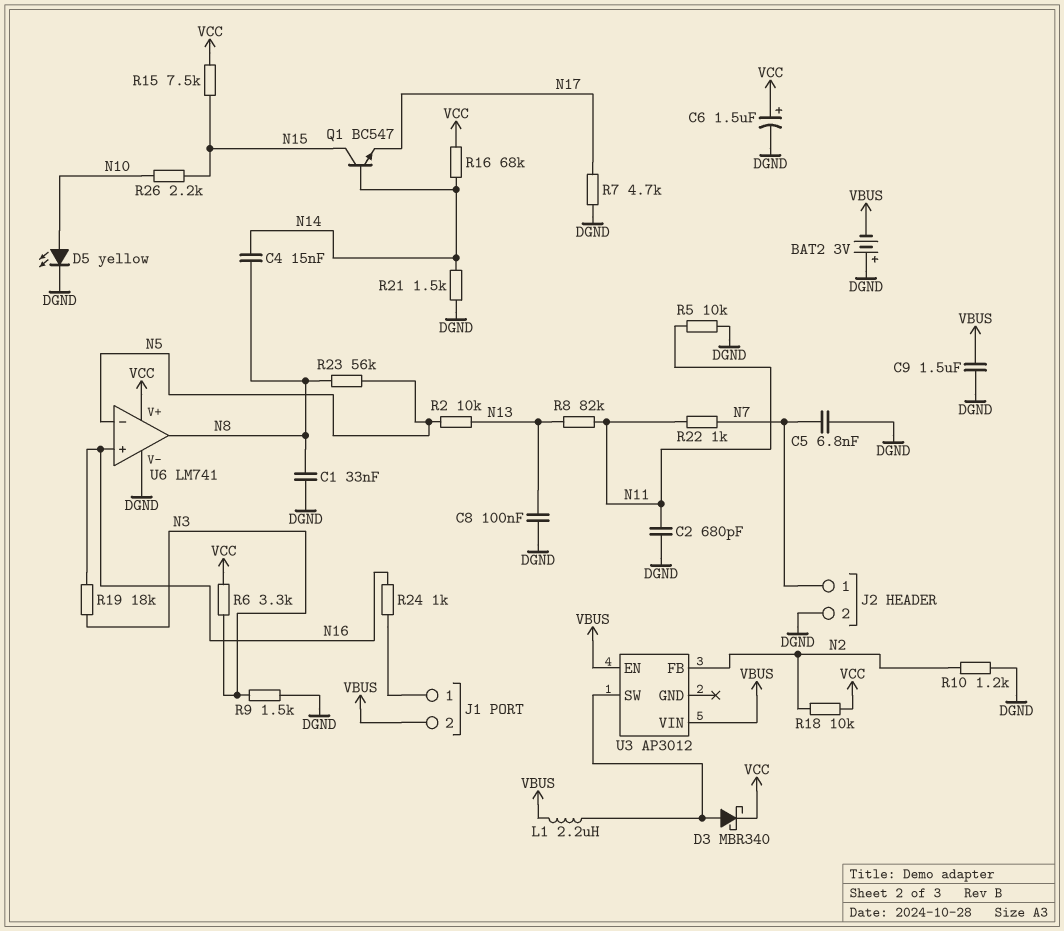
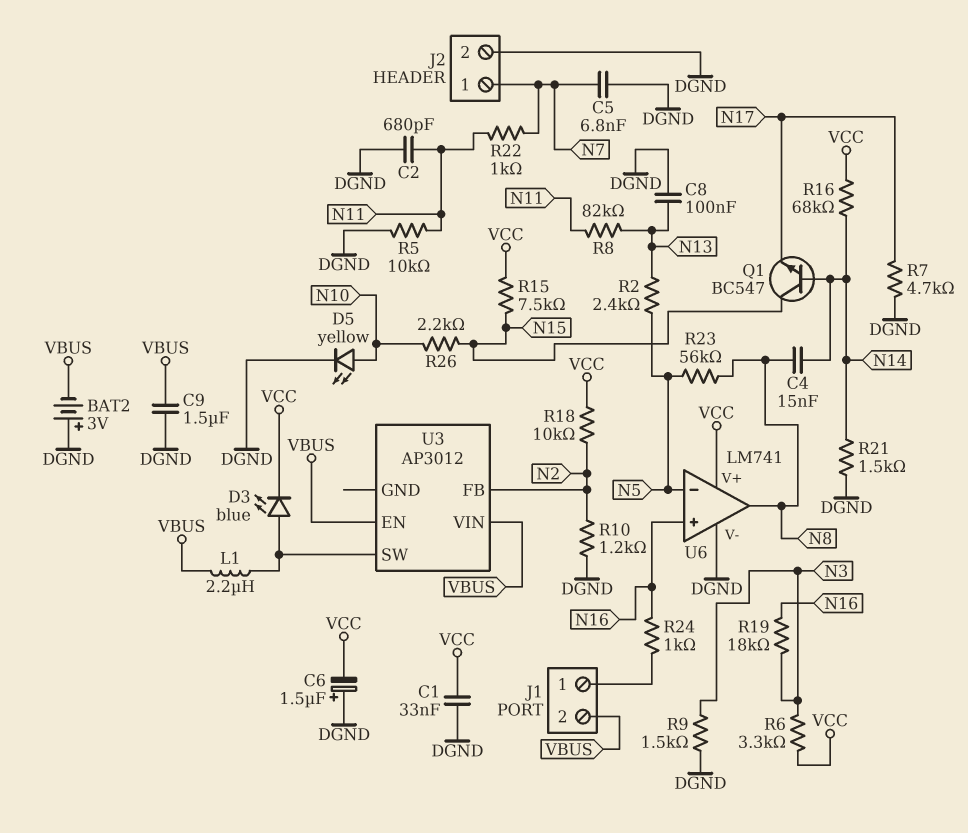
C1: 33nF (DGND, N8) -> 33nF (DGND, VCC)
C6: 1.5uF (plus VCC, minus DGND) -> 1.5uF (plus DGND, minus VCC)
D3: schottky MBR340 (A U3/SW, K VCC) -> LED blue (A U3/SW, K VCC)
R2: 10k (N5, N13) -> 2.4k (N5, N13)

